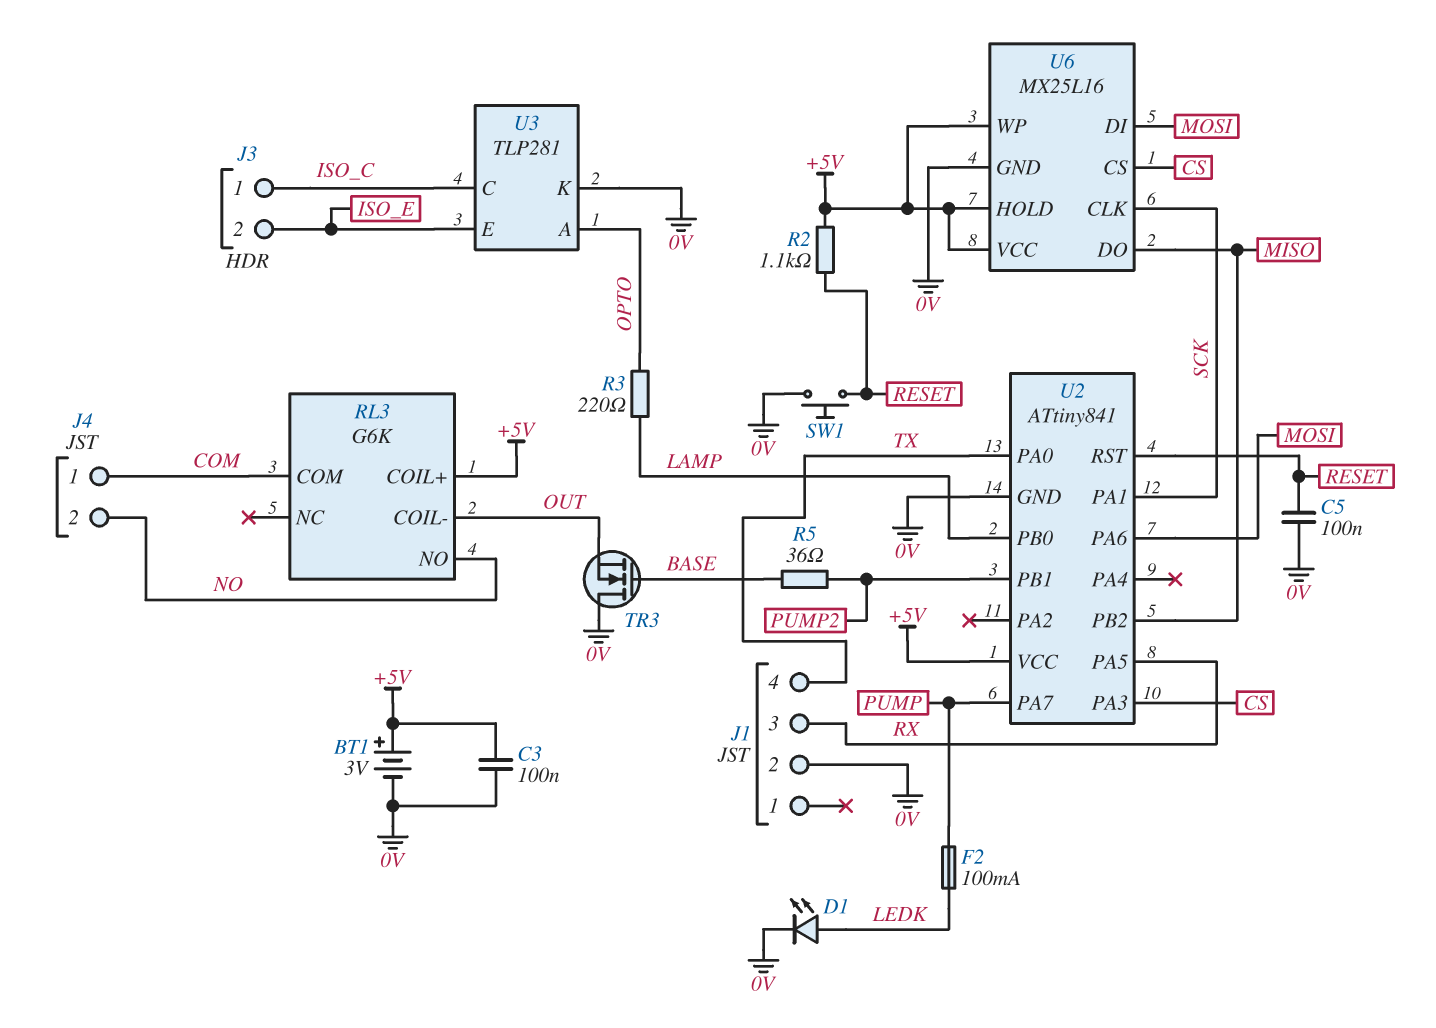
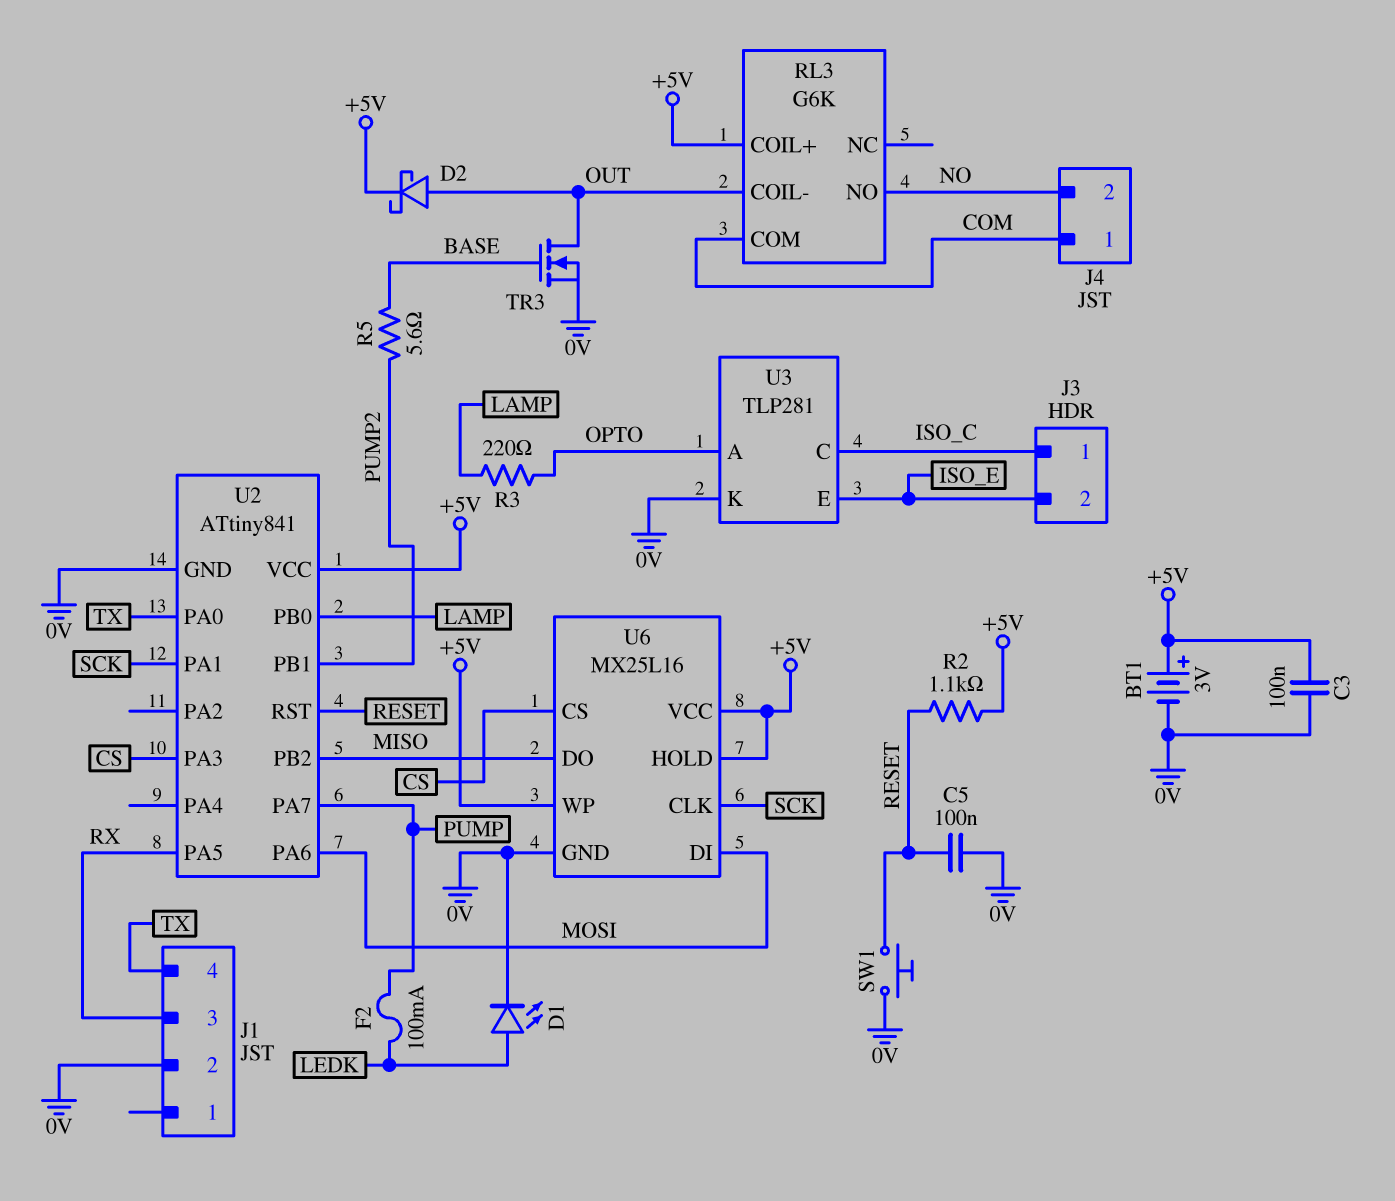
D2: none -> schottky (A OUT, K +5V)
R5: 36 (BASE, PUMP2) -> 5.6 (BASE, PUMP2)
TR3: NMOS (G BASE, D 0V, S OUT) -> NMOS (G BASE, D OUT, S 0V)

